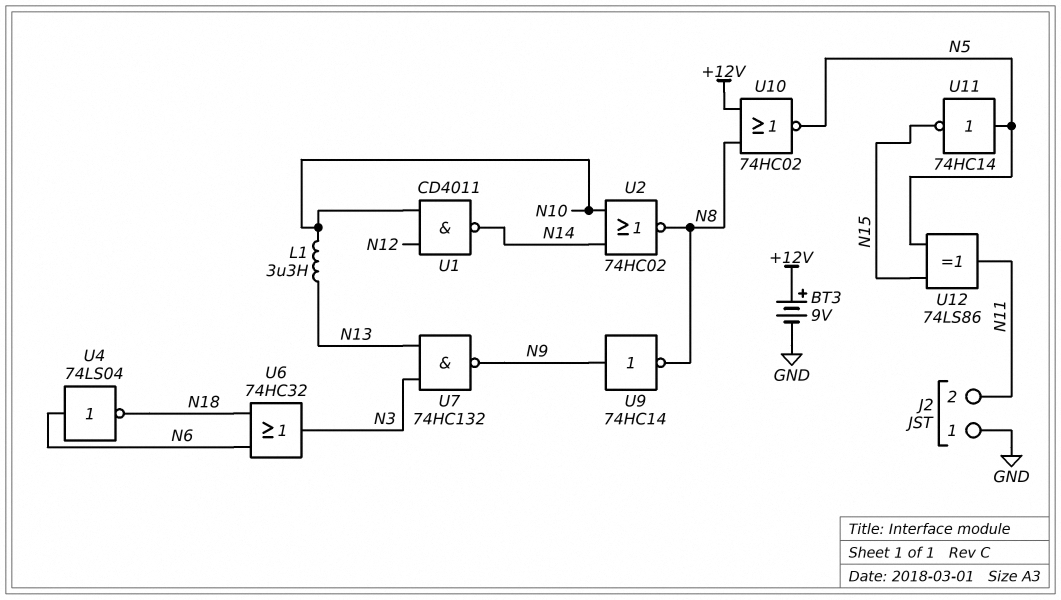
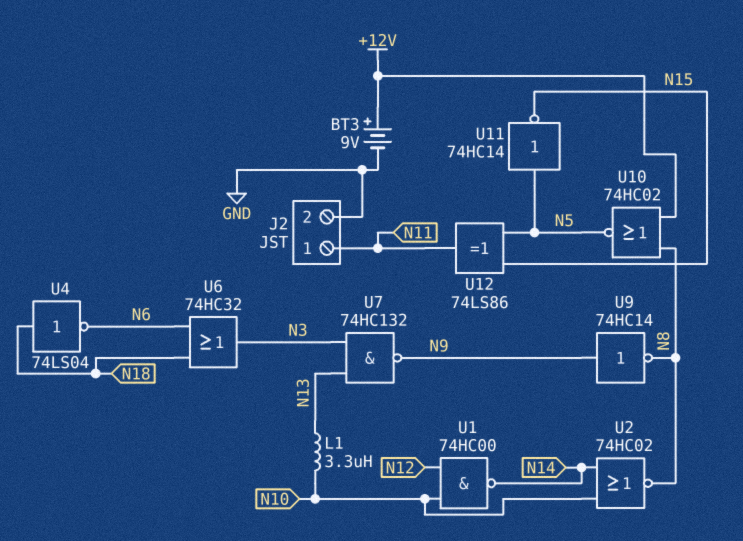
J2 pin 1: GND -> N11
J2 pin 2: N11 -> GND
U1: NAND CD4011 (in N10, in N12, out N14) -> NAND 74HC00 (in N10, in N12, out N14)
U4: NOT 74LS04 (in N6, out N18) -> NOT 74LS04 (in N18, out N6)

